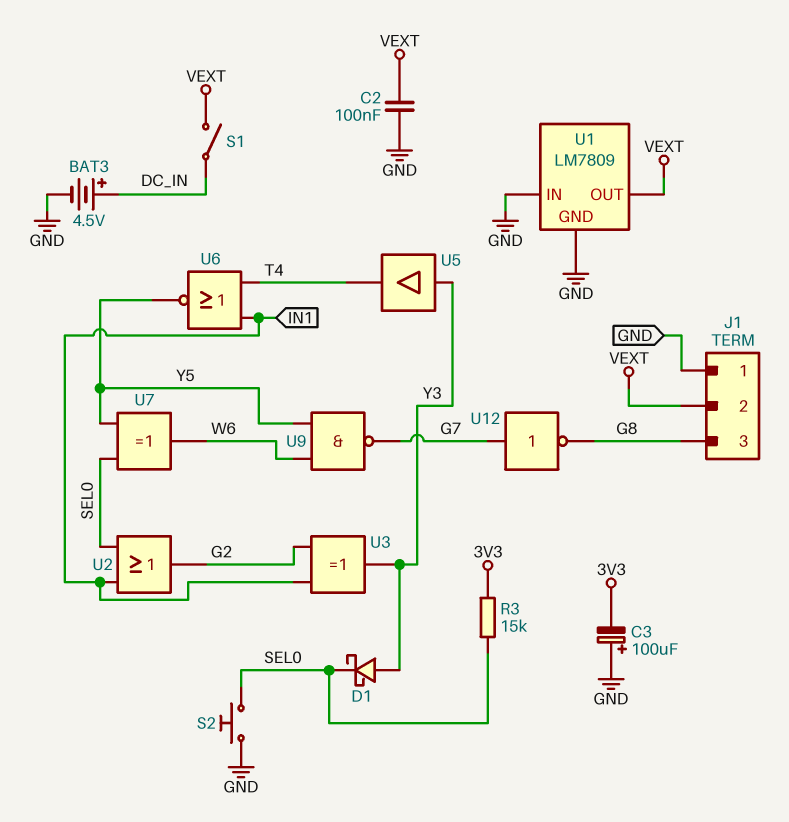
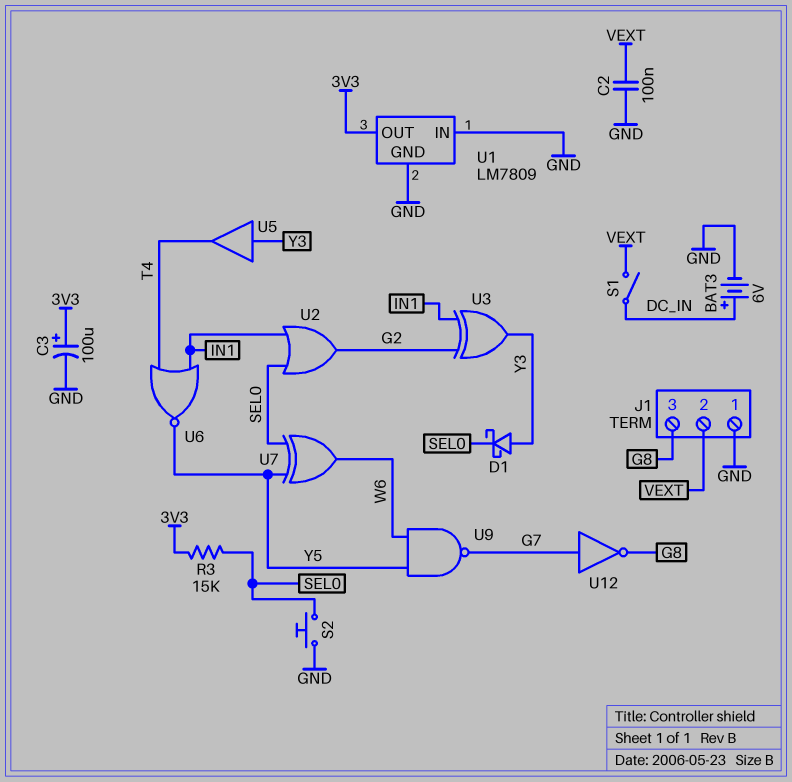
BAT3: 4.5V (plus DC_IN, minus GND) -> 6V (plus DC_IN, minus GND)
C3: 100uF (plus GND, minus 3V3) -> 100uF (plus 3V3, minus GND)
U1 pin OUT: VEXT -> 3V3

